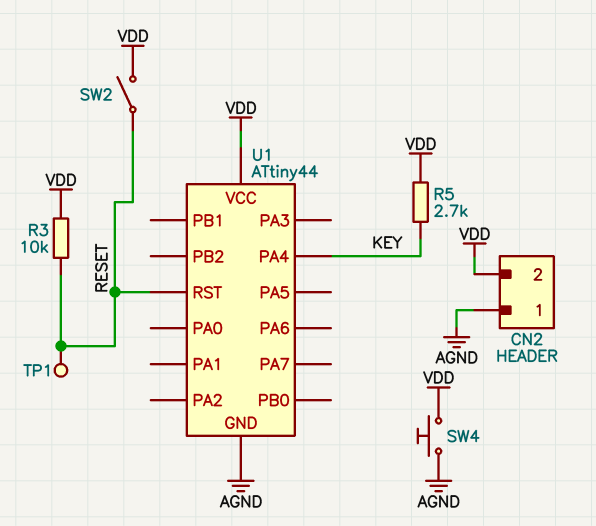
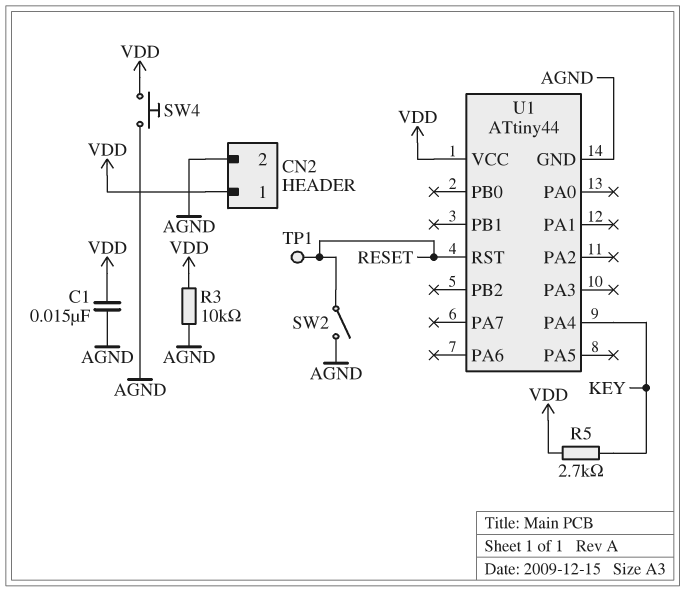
C1: none -> 15nF (AGND, VDD)
CN2 pin 1: AGND -> VDD
CN2 pin 2: VDD -> AGND
R3: 10k (RESET, VDD) -> 10k (AGND, VDD)
SW2: switch (RESET, VDD) -> switch (AGND, RESET)

